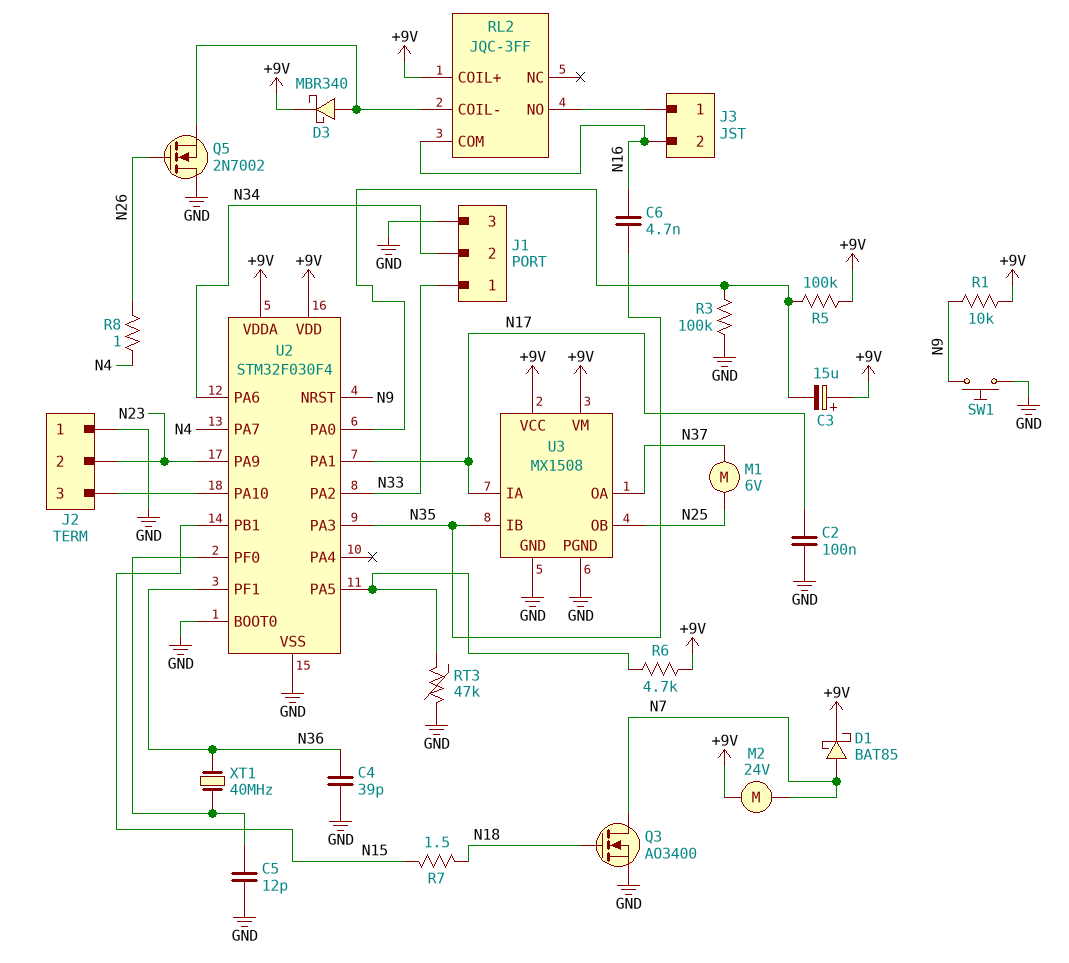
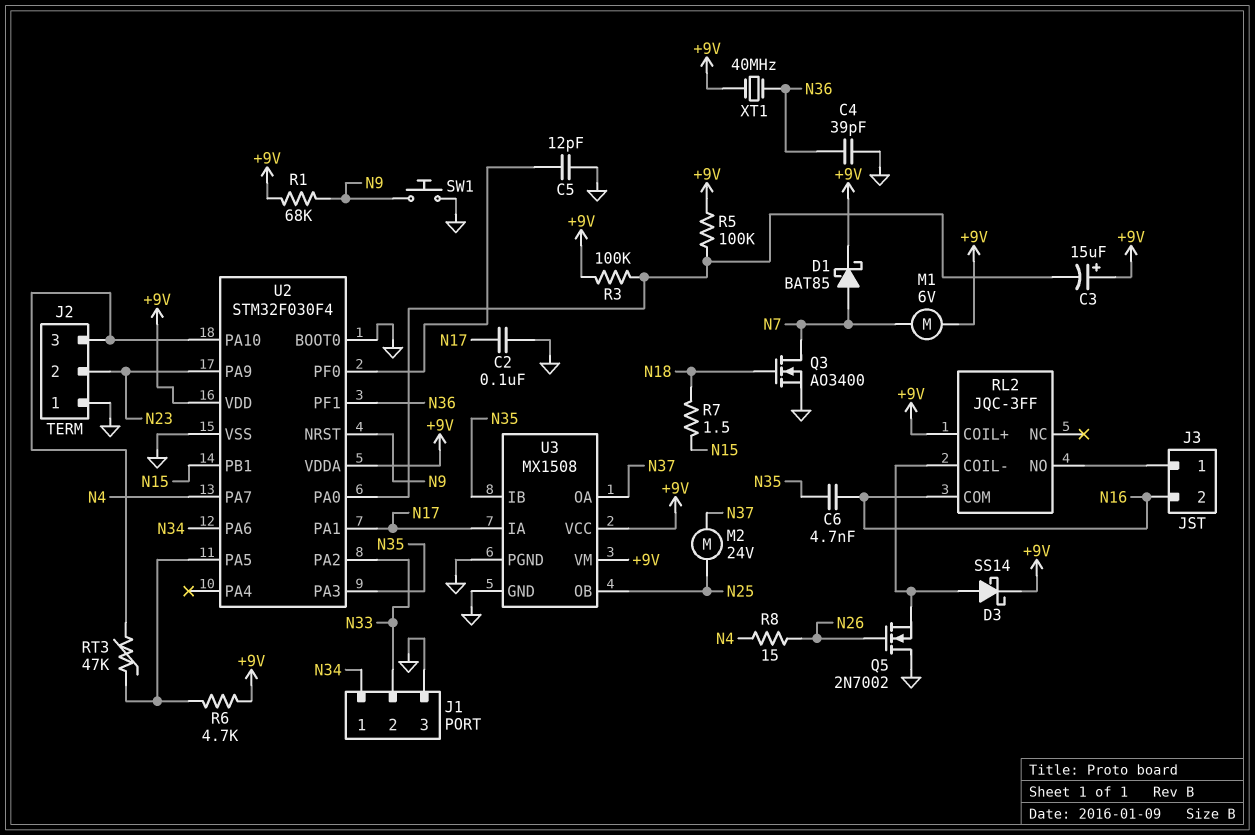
D3: schottky MBR340 (A RL2/COIL-, K +9V) -> schottky SS14 (A RL2/COIL-, K +9V)
J1 pin 1: N33 -> N34
J1 pin 2: N34 -> N33
M1: motor 6V (N25, N37) -> motor 6V (+9V, N7)
M2: motor 24V (+9V, N7) -> motor 24V (N25, N37)
R1: 10k (+9V, N9) -> 68k (+9V, N9)
R3: 100k (GND, U2/PA0) -> 100k (+9V, U2/PA0)
R8: 1 (N4, N26) -> 15 (N4, N26)
RT3: 47k (GND, U2/PA5) -> 47k (J2/3, U2/PA5)
XT1: 40MHz (N36, U2/PF0) -> 40MHz (+9V, N36)

